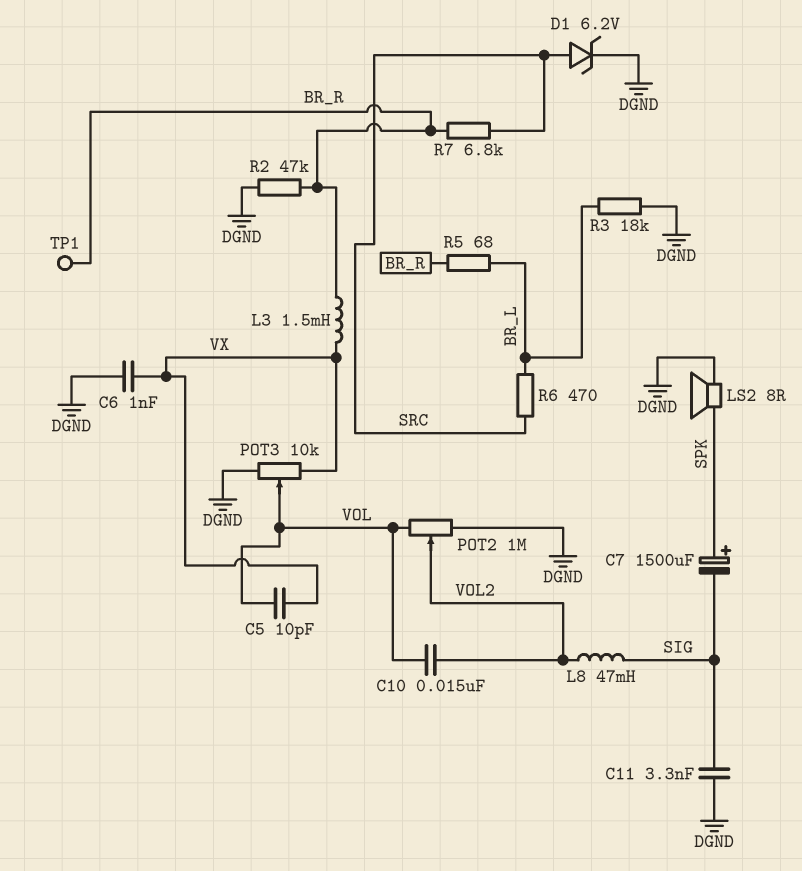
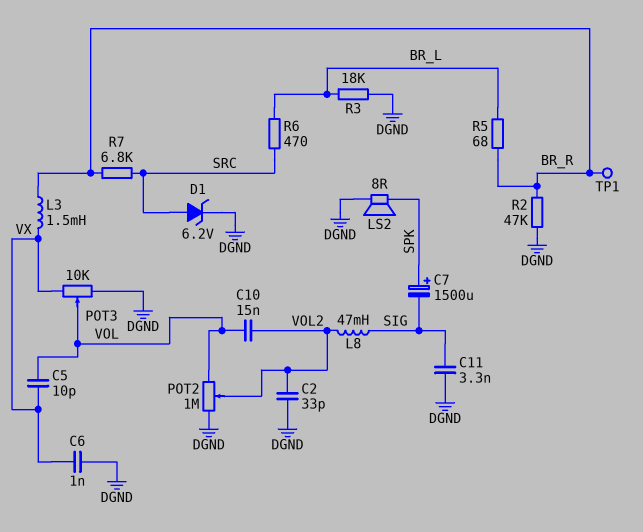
C2: none -> 33pF (DGND, VOL2)

